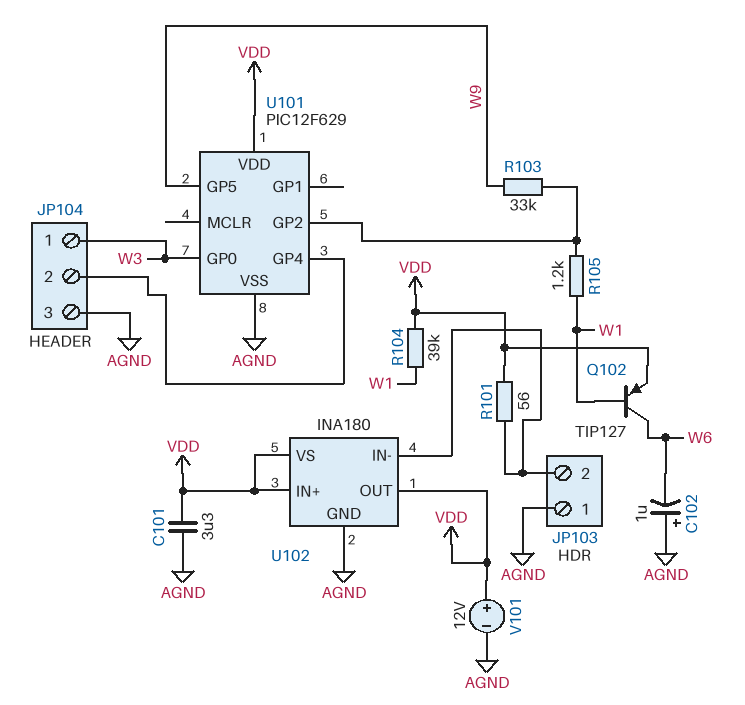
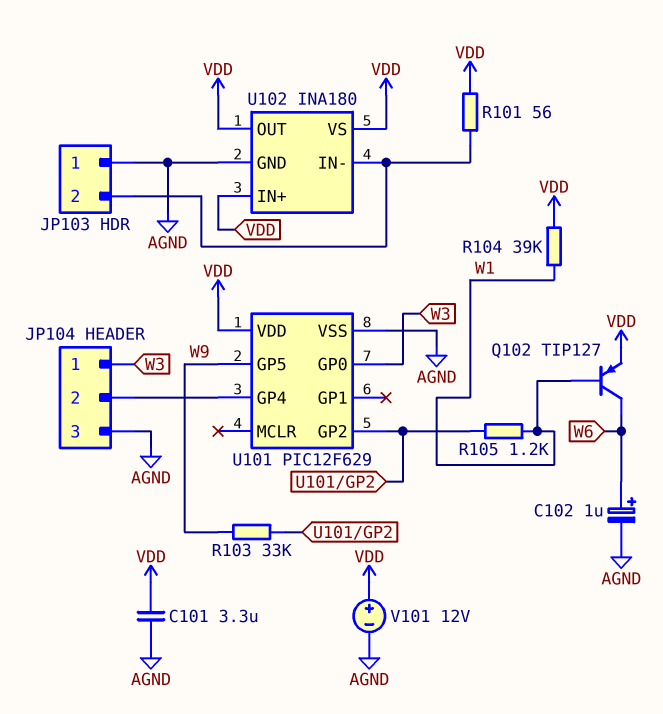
C102: 1uF (plus AGND, minus W6) -> 1uF (plus W6, minus AGND)

